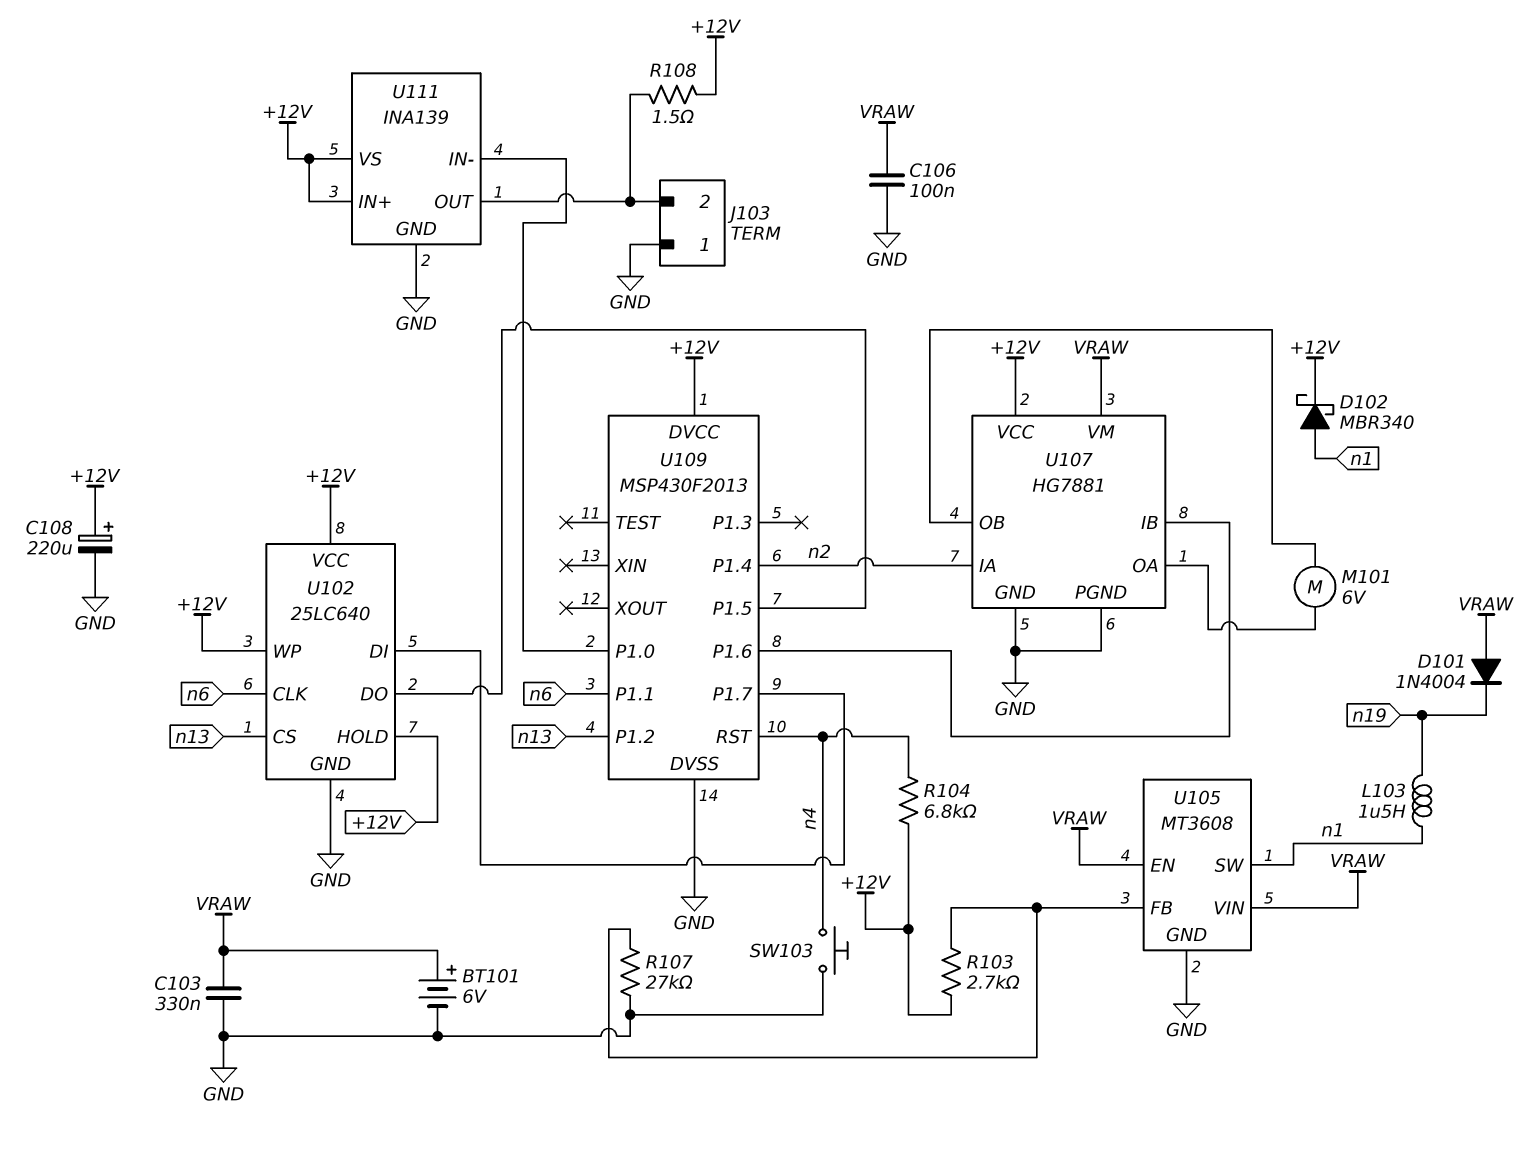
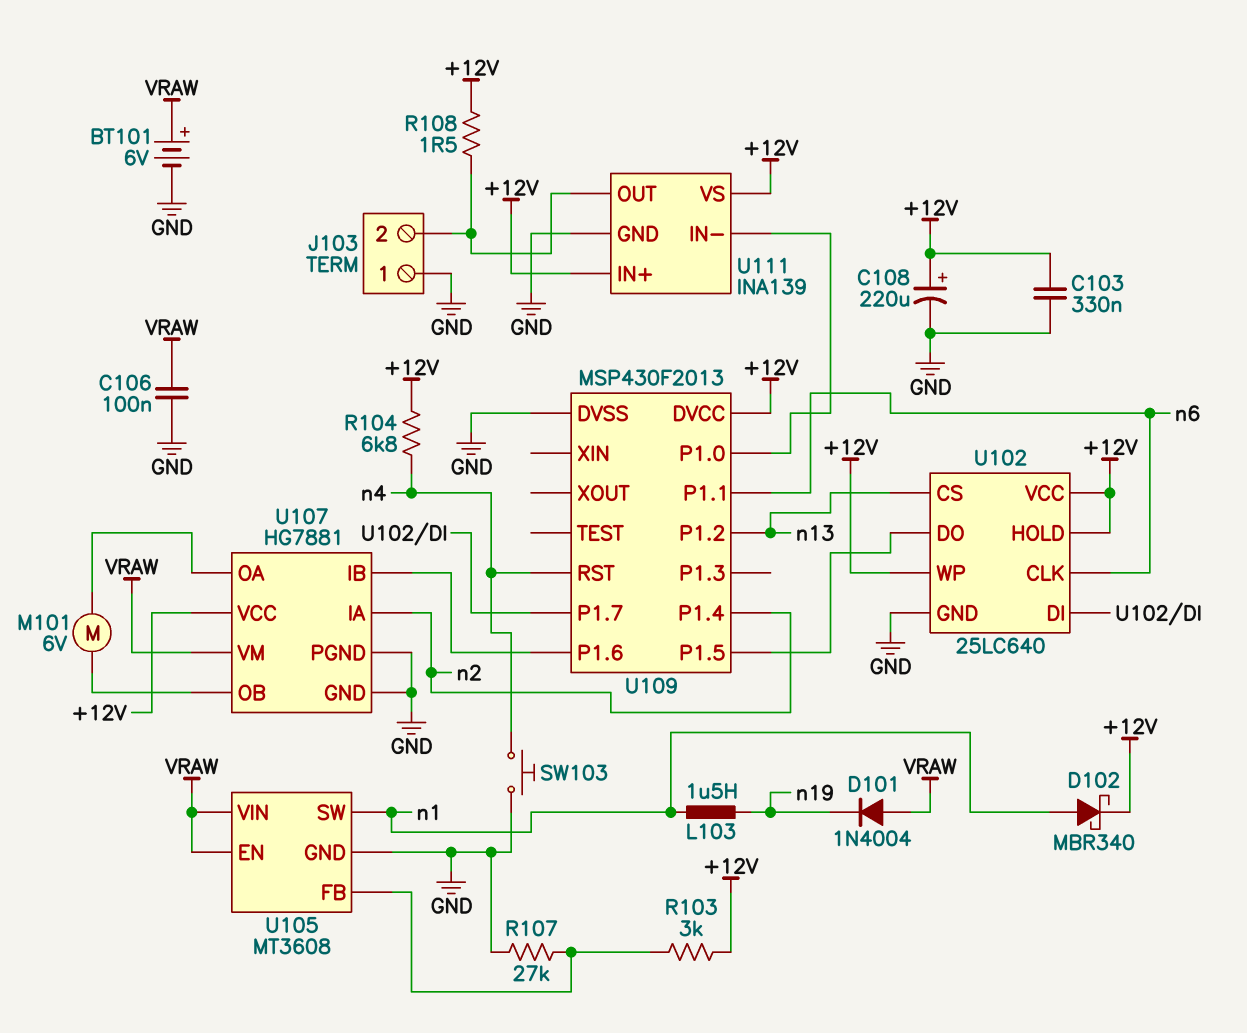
C103: 330nF (GND, VRAW) -> 330nF (+12V, GND)
R103: 2.7k (+12V, U105/FB) -> 3k (+12V, U105/FB)

